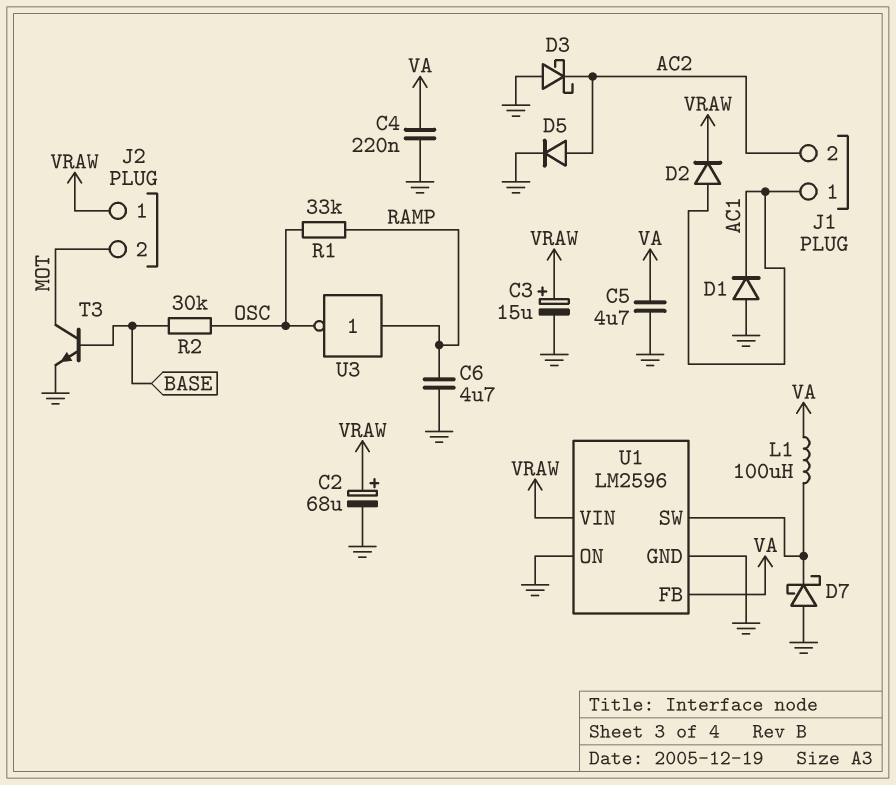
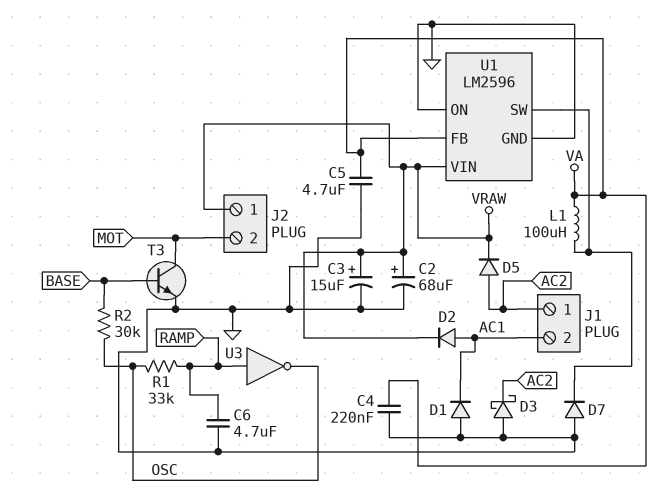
D5: diode (A AC2, K GND) -> diode (A AC2, K VRAW)
D7: schottky (A GND, K U1/SW) -> diode (A GND, K U1/SW)
J1 pin 1: AC1 -> AC2
J1 pin 2: AC2 -> AC1

